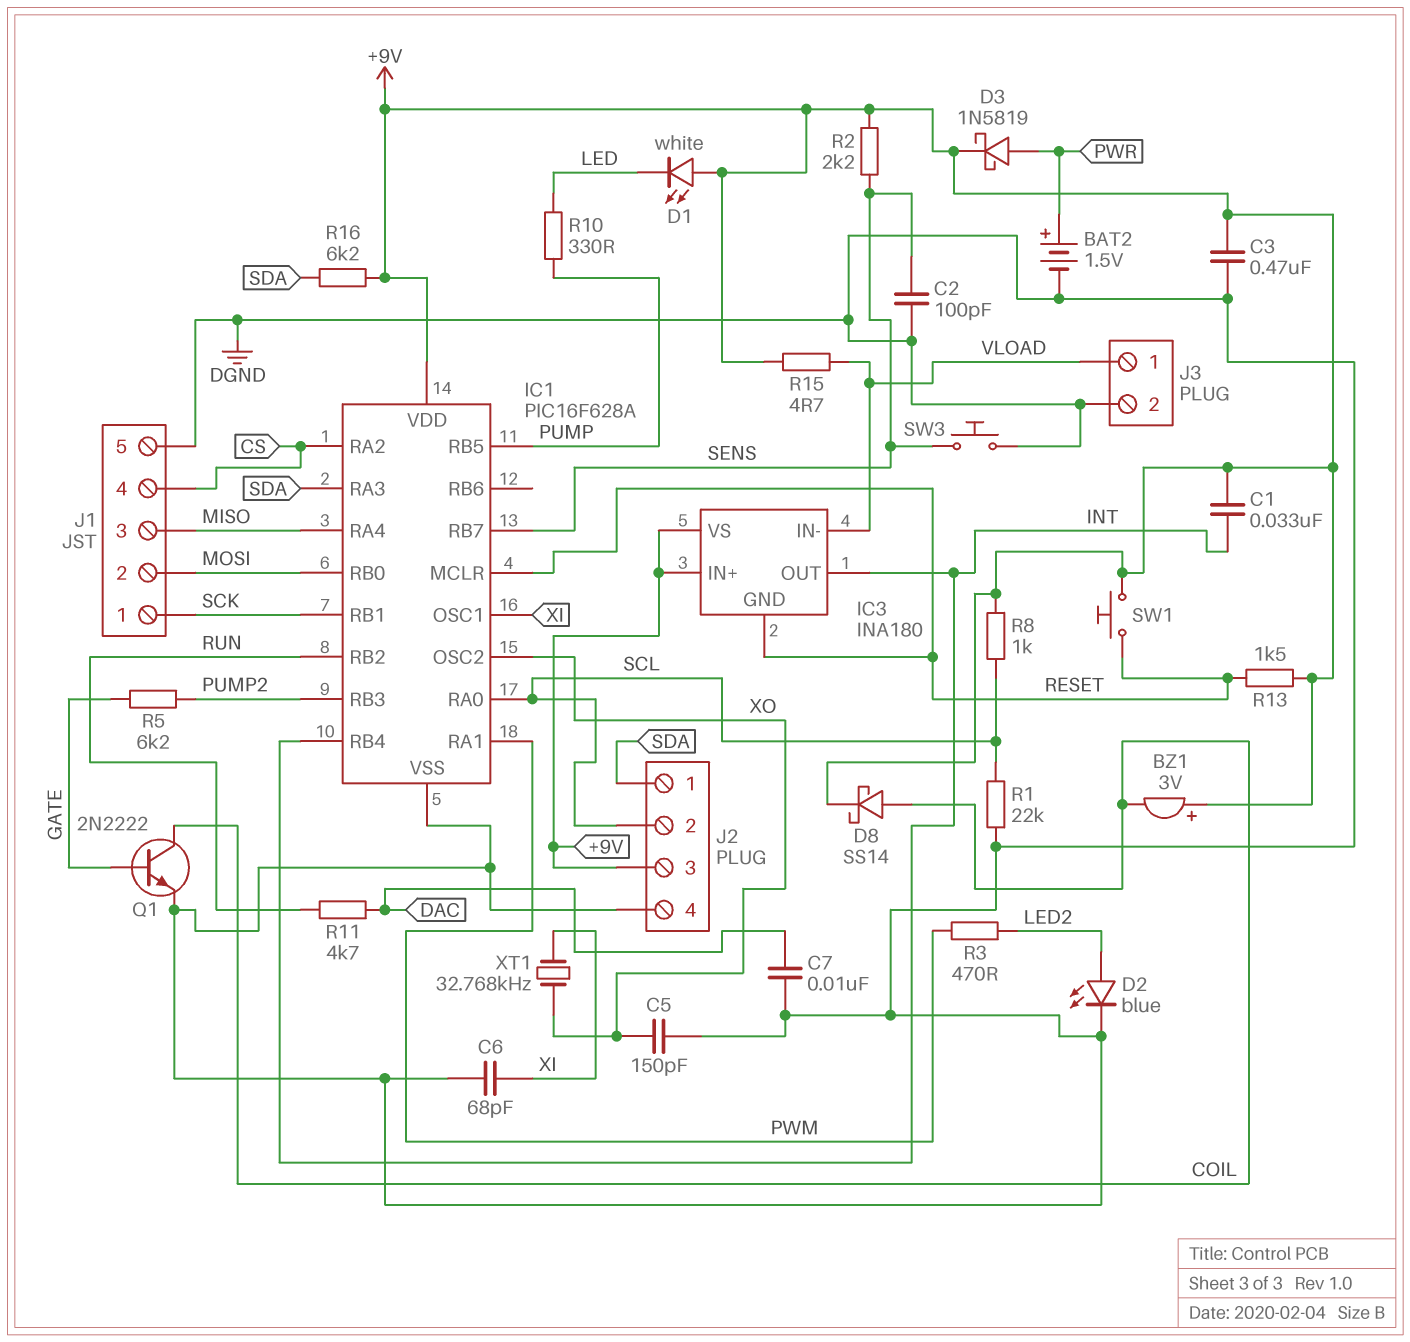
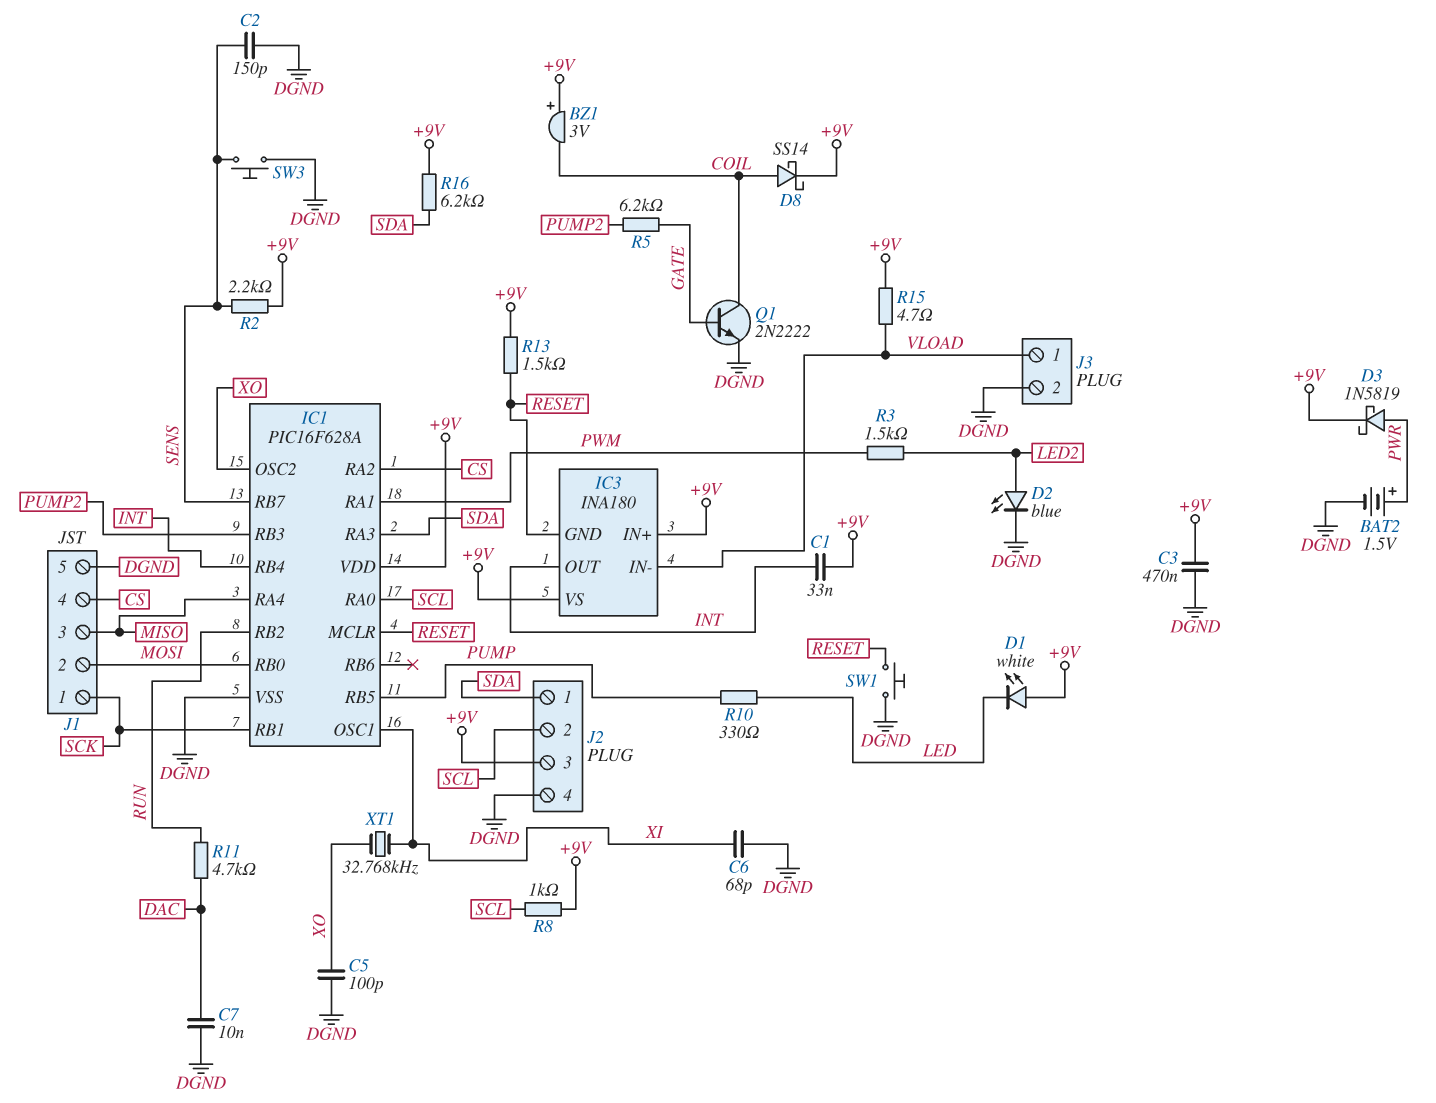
C2: 100pF (DGND, SENS) -> 150pF (DGND, SENS)
C5: 150pF (DGND, XO) -> 100pF (DGND, XO)
R1: 22k (DGND, SCL) -> none
R3: 470 (LED2, PWM) -> 1.5k (LED2, PWM)
SW1: button (+9V, RESET) -> button (DGND, RESET)

